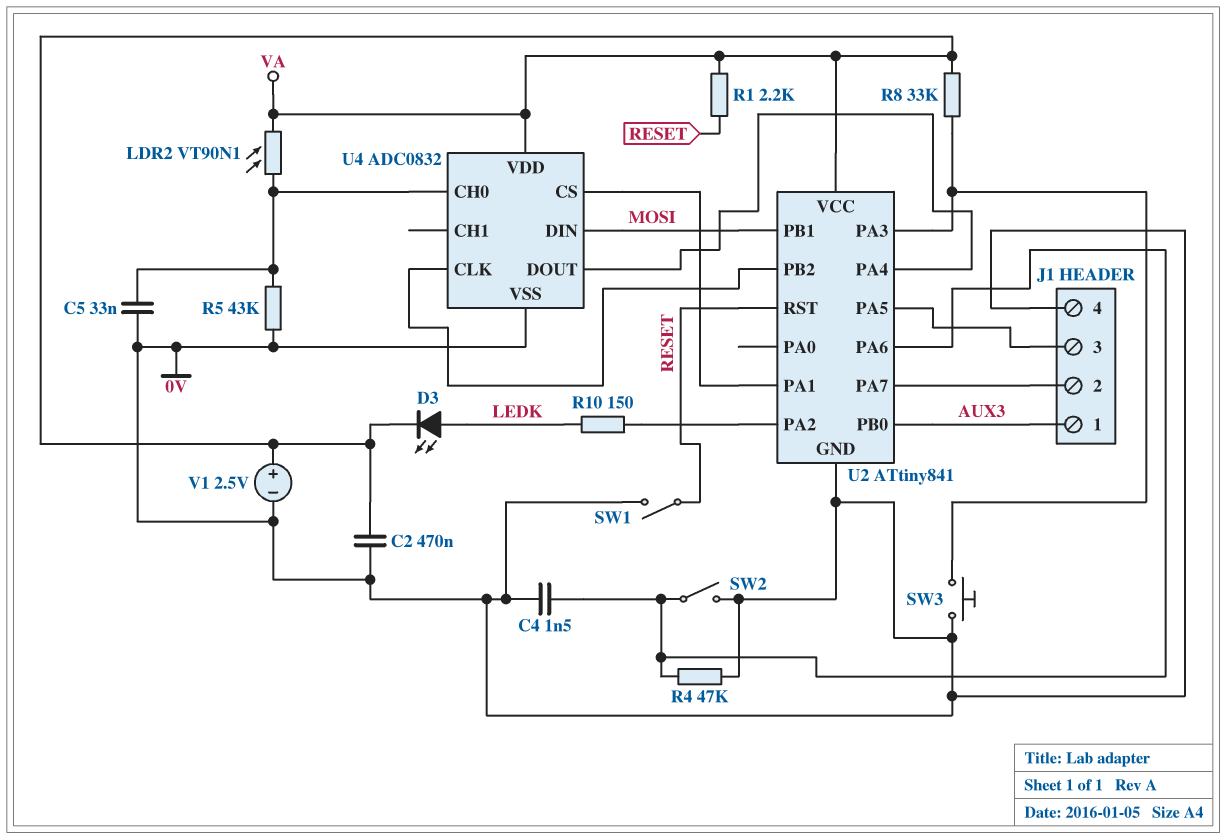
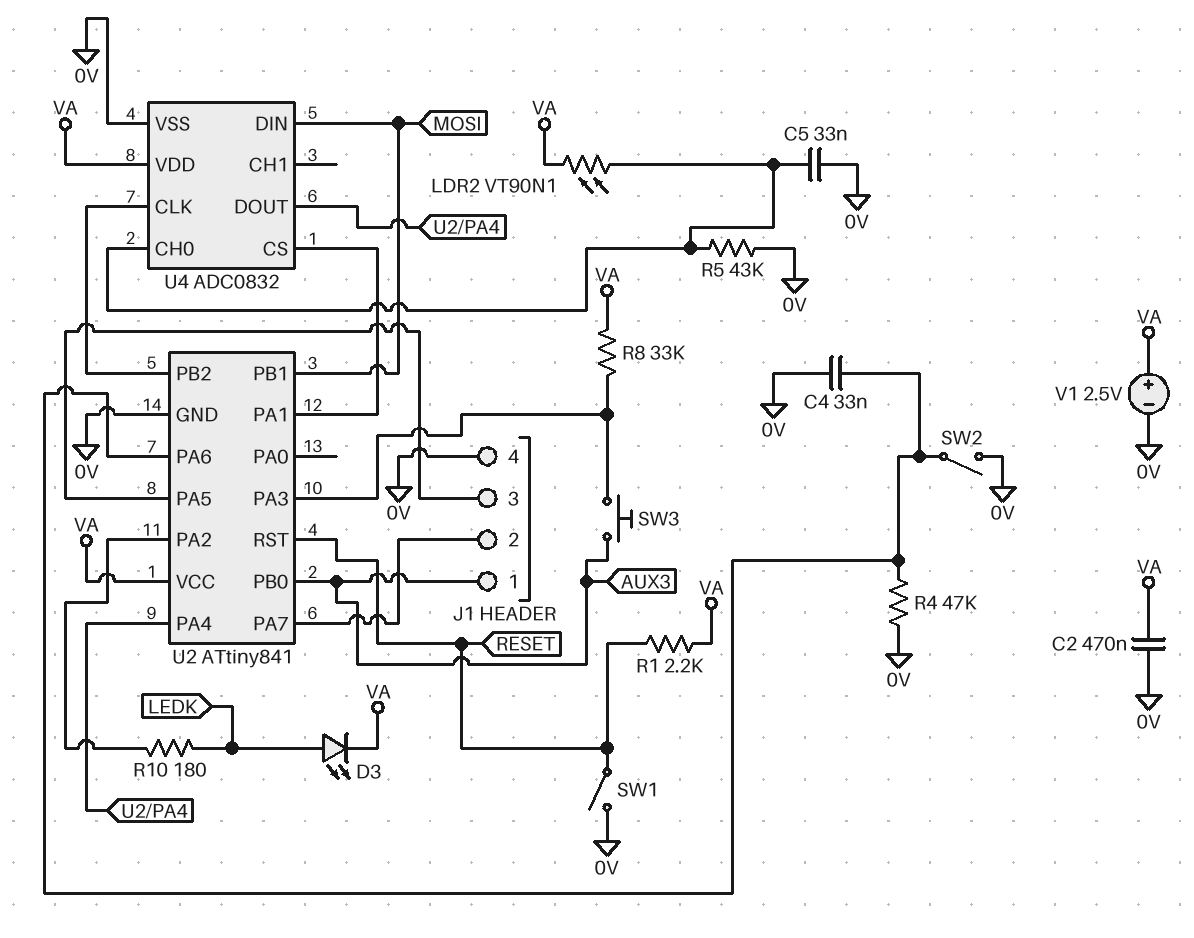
C4: 1.5nF (0V, U2/PA6) -> 33nF (0V, U2/PA6)
R10: 150 (LEDK, U2/PA2) -> 180 (LEDK, U2/PA2)
SW3: button (0V, U2/PA3) -> button (AUX3, U2/PA3)

